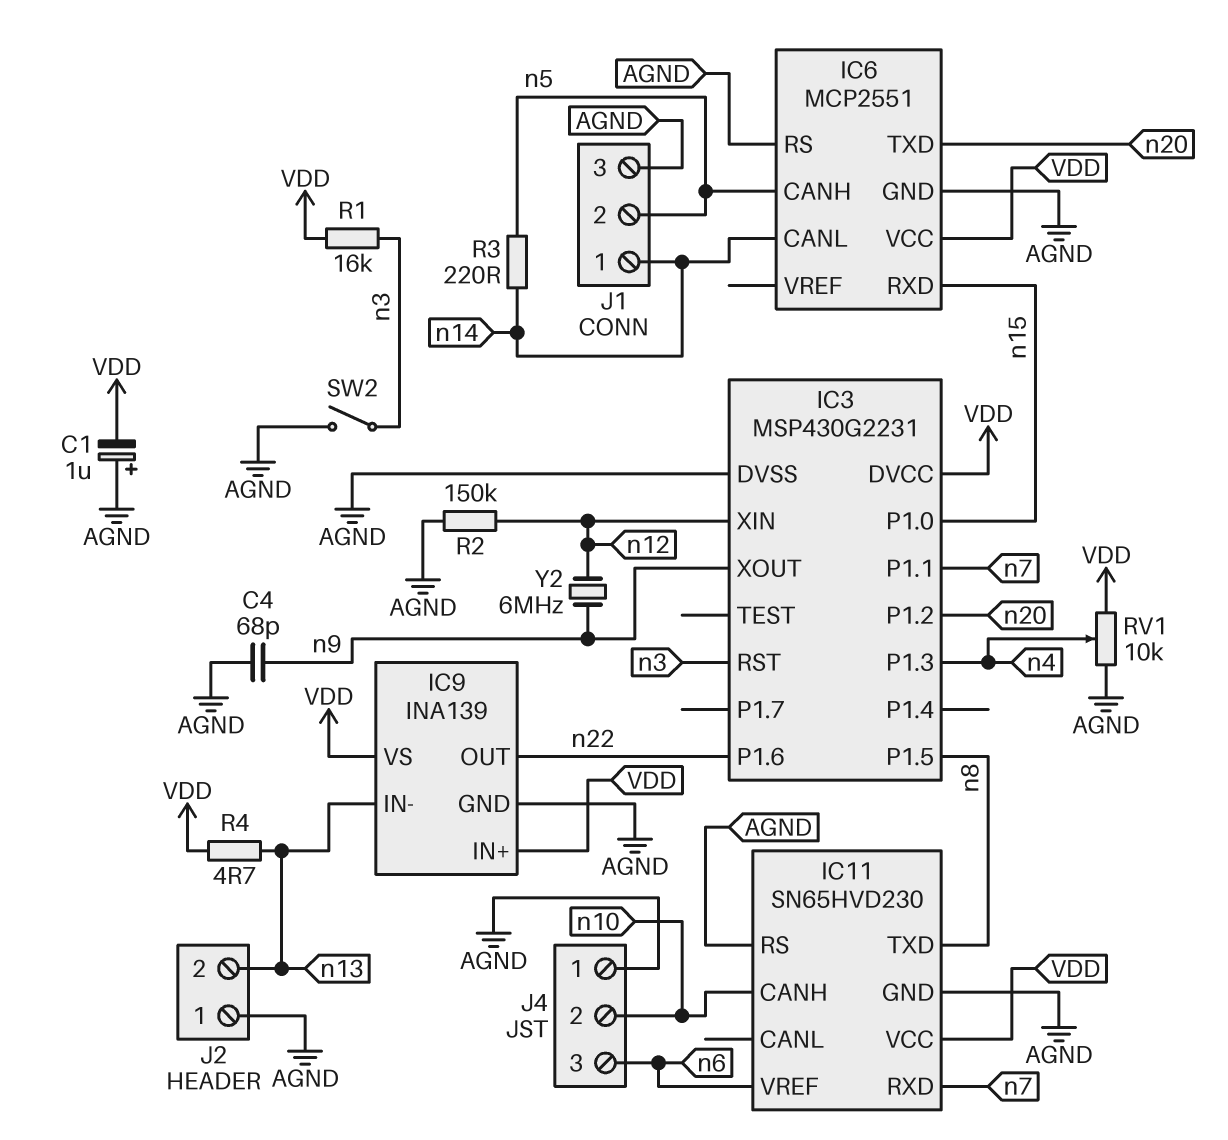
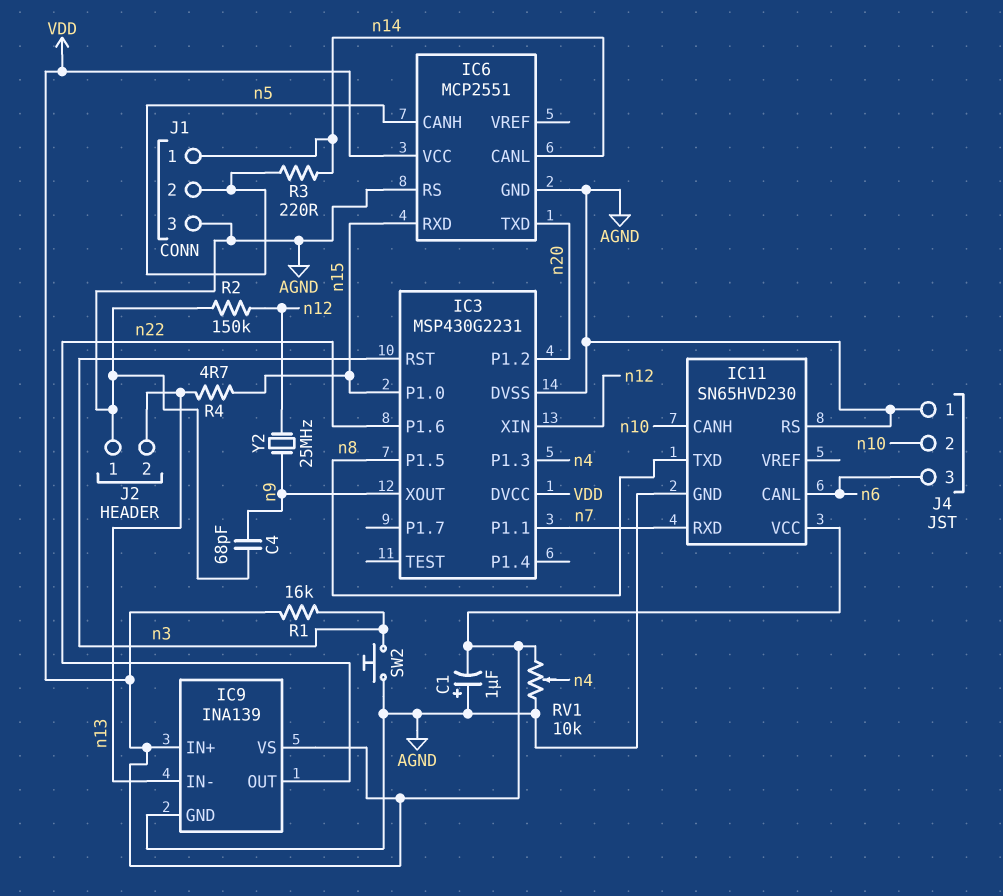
IC11 pin CANL: none -> n6
IC11 pin VREF: n6 -> none
R4: 4.7 (VDD, n13) -> 4.7 (n13, n15)
SW2: switch (AGND, n3) -> button (AGND, n3)
Y2: 6MHz (n9, n12) -> 25MHz (n9, n12)

